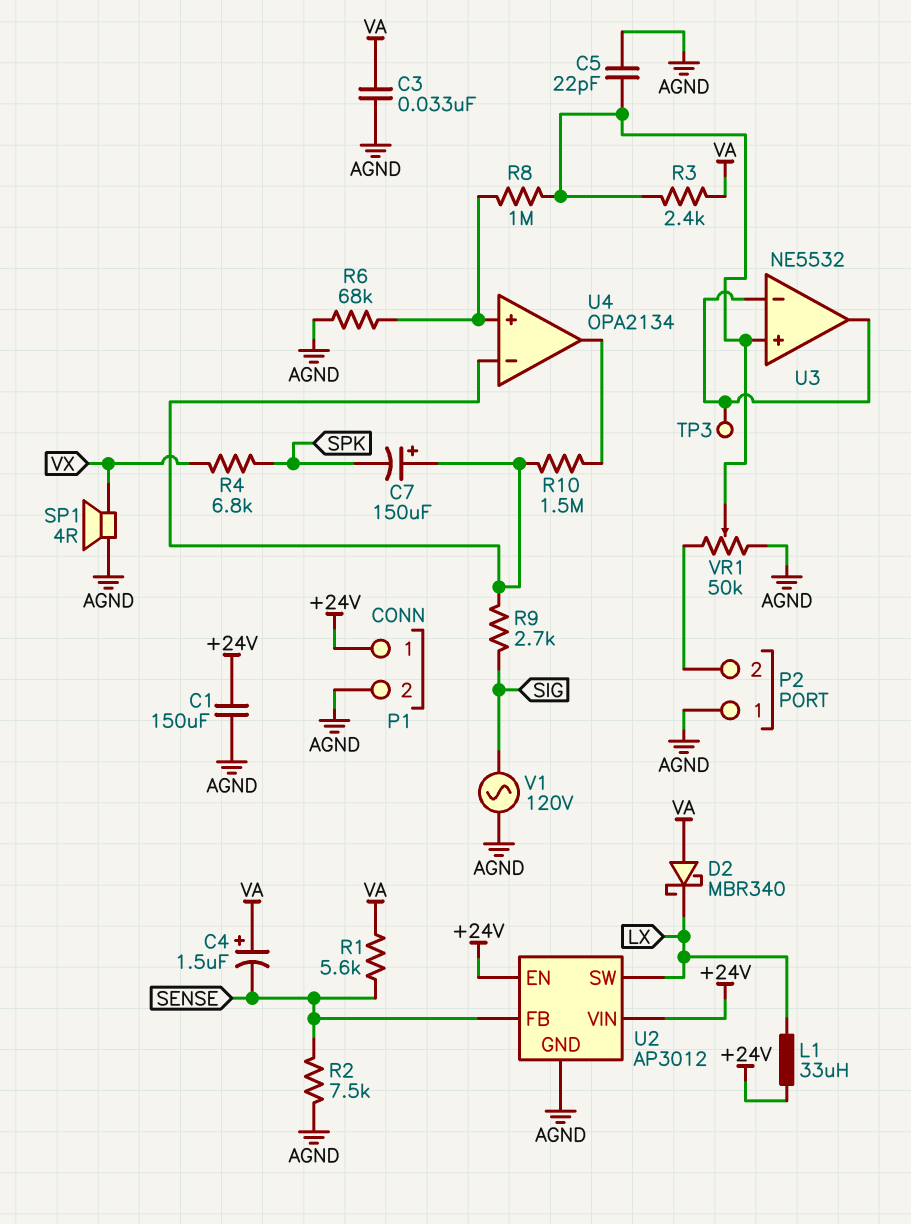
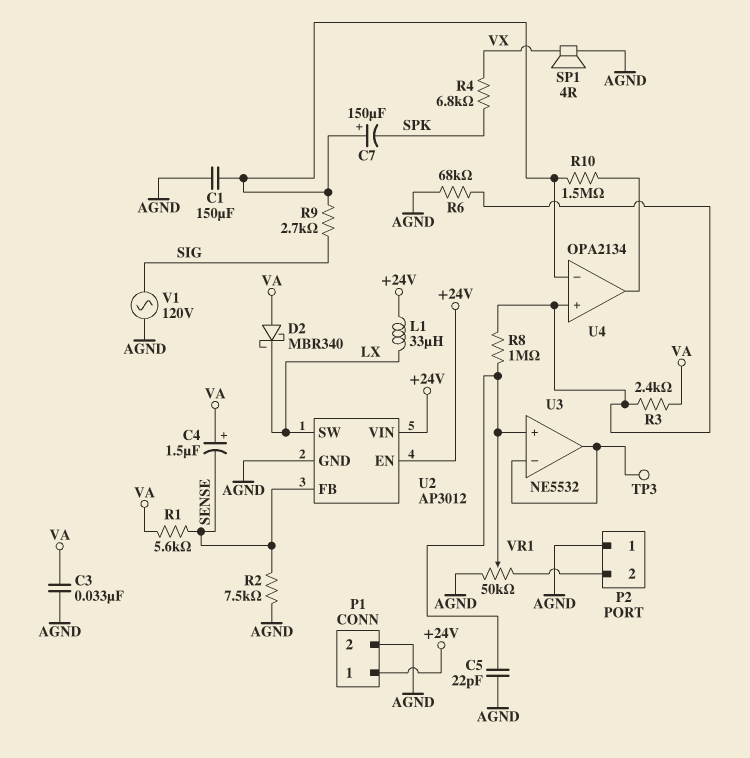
C1: 150uF (+24V, AGND) -> 150uF (AGND, U4/in-)
R3: 2.4k (U3/in+, VA) -> 2.4k (U4/in+, VA)

